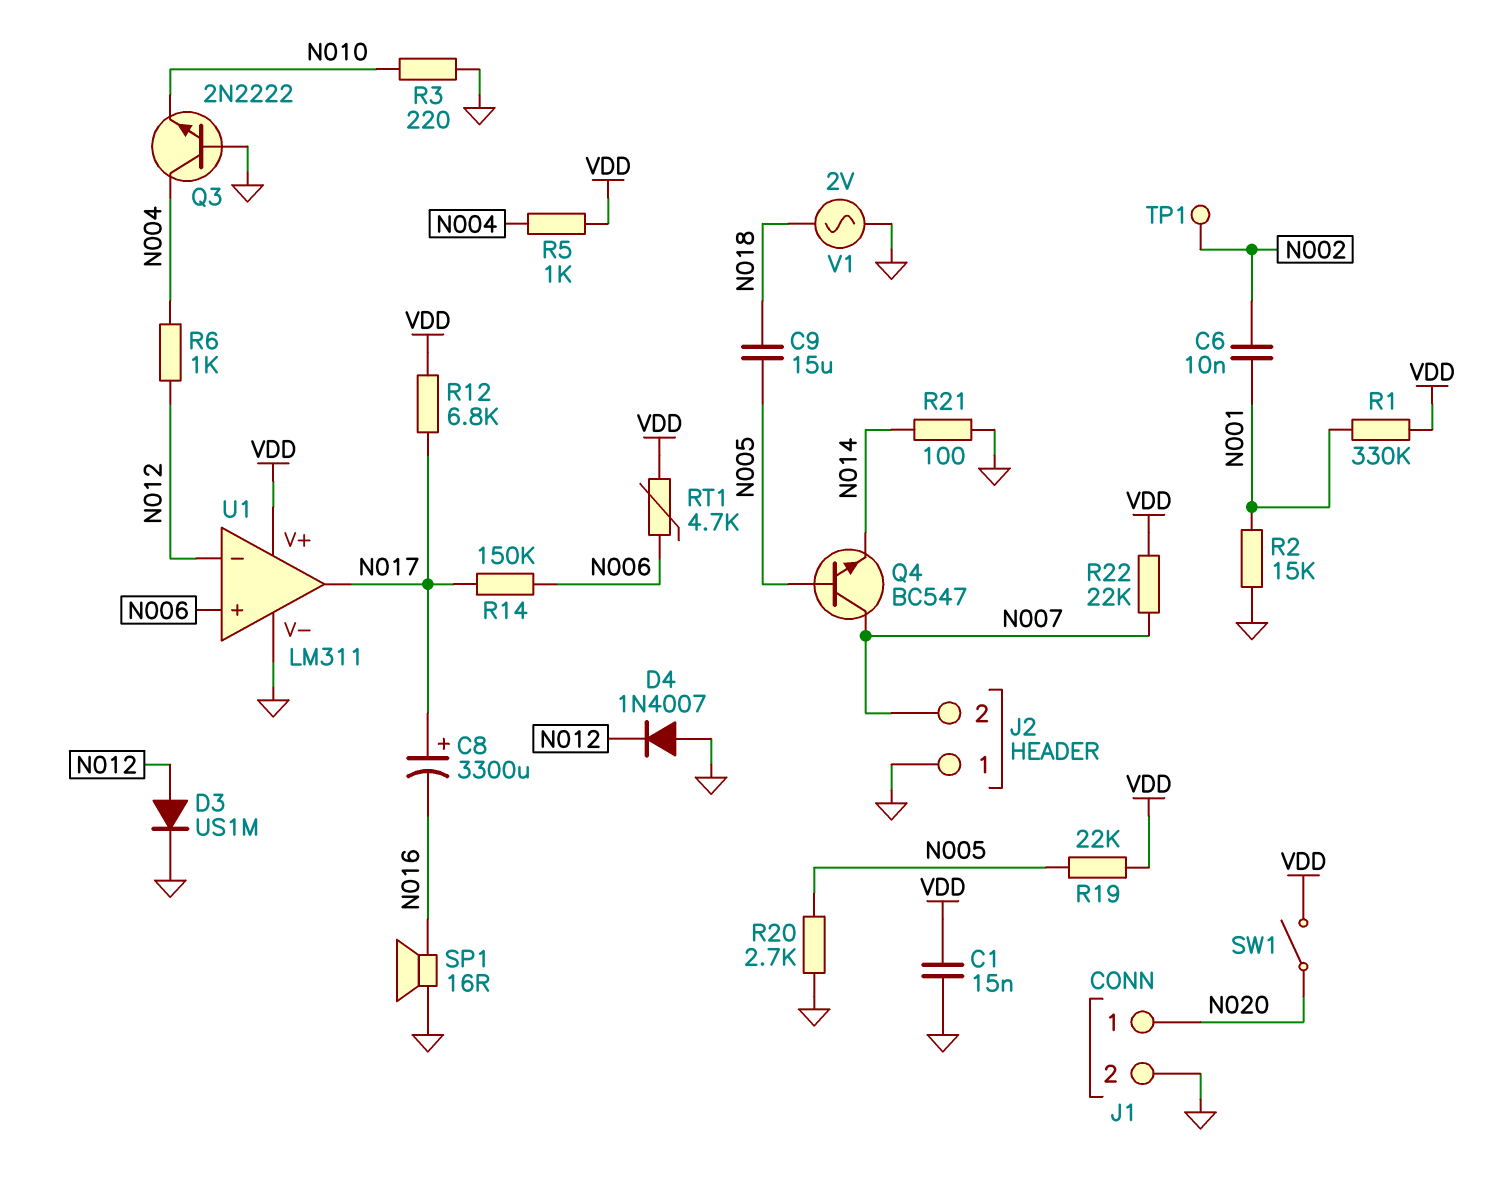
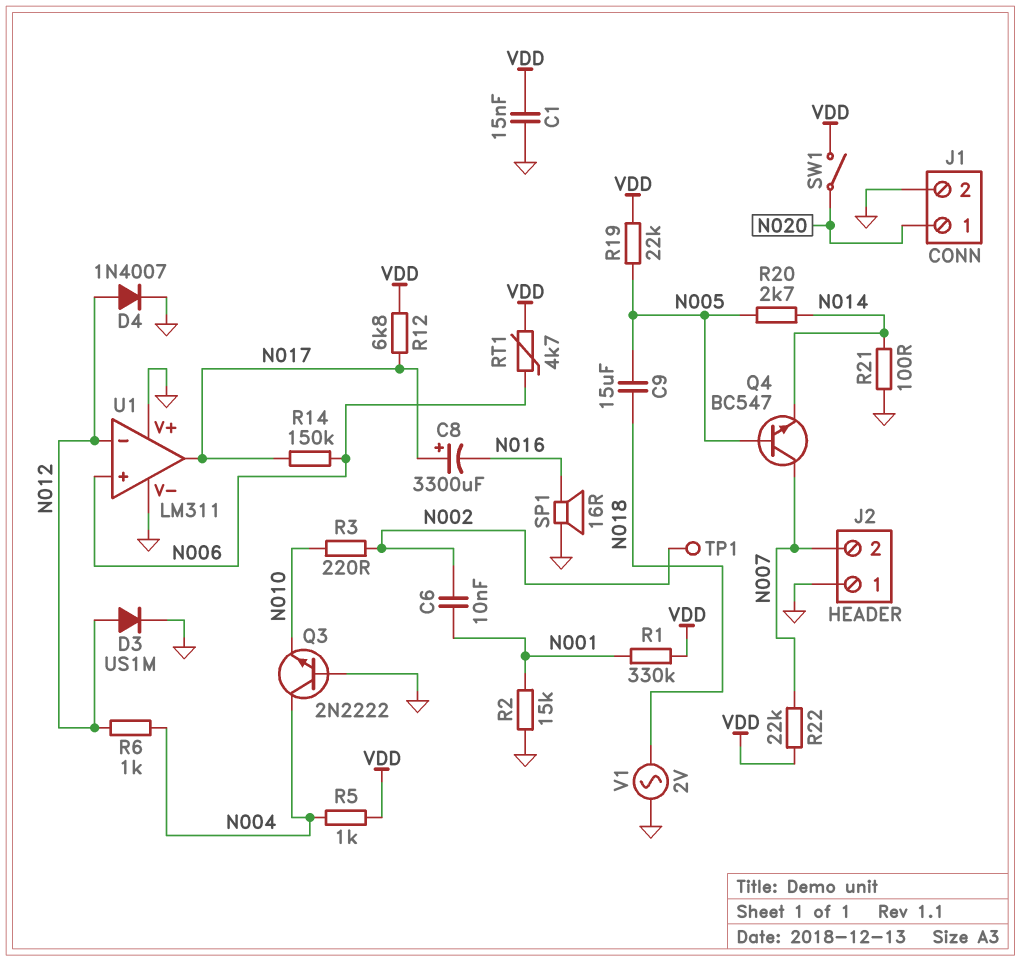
D4: diode 1N4007 (A GND, K N012) -> diode 1N4007 (A N012, K GND)
R3: 220 (GND, N010) -> 220 (N002, N010)
R20: 2.7k (GND, N005) -> 2.7k (N005, N014)
U1 pin V+: VDD -> GND

